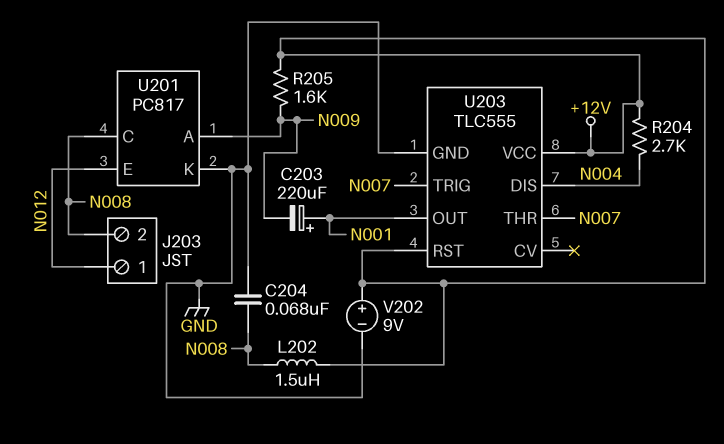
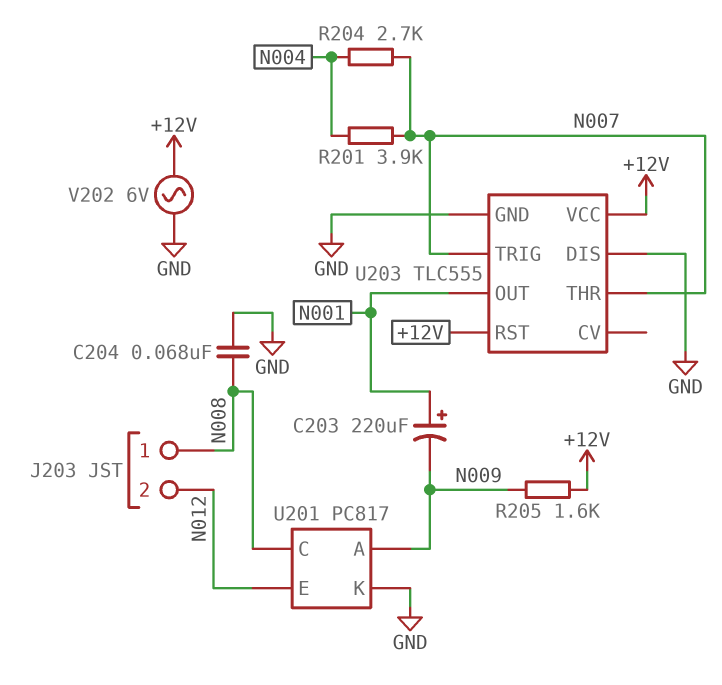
J203 pin 1: N012 -> N008
J203 pin 2: N008 -> N012
L202: 1.5uH (+12V, N008) -> none
R201: none -> 3.9k (N004, N007)
R204: 2.7k (+12V, N004) -> 2.7k (N004, N007)
U203 pin DIS: N004 -> GND
V202: 9V (plus +12V, minus GND) -> AC 6V (+12V, GND)

